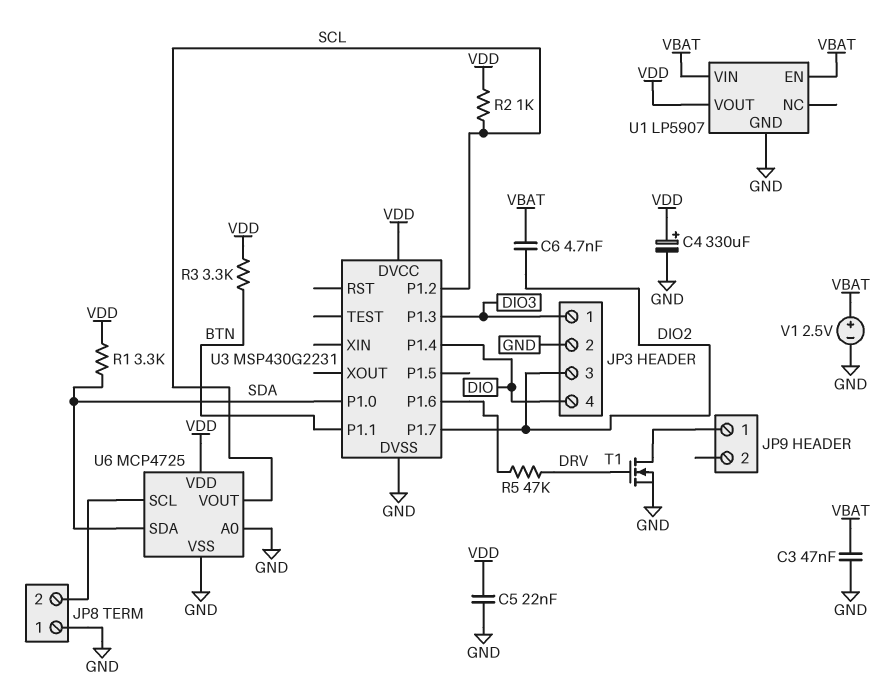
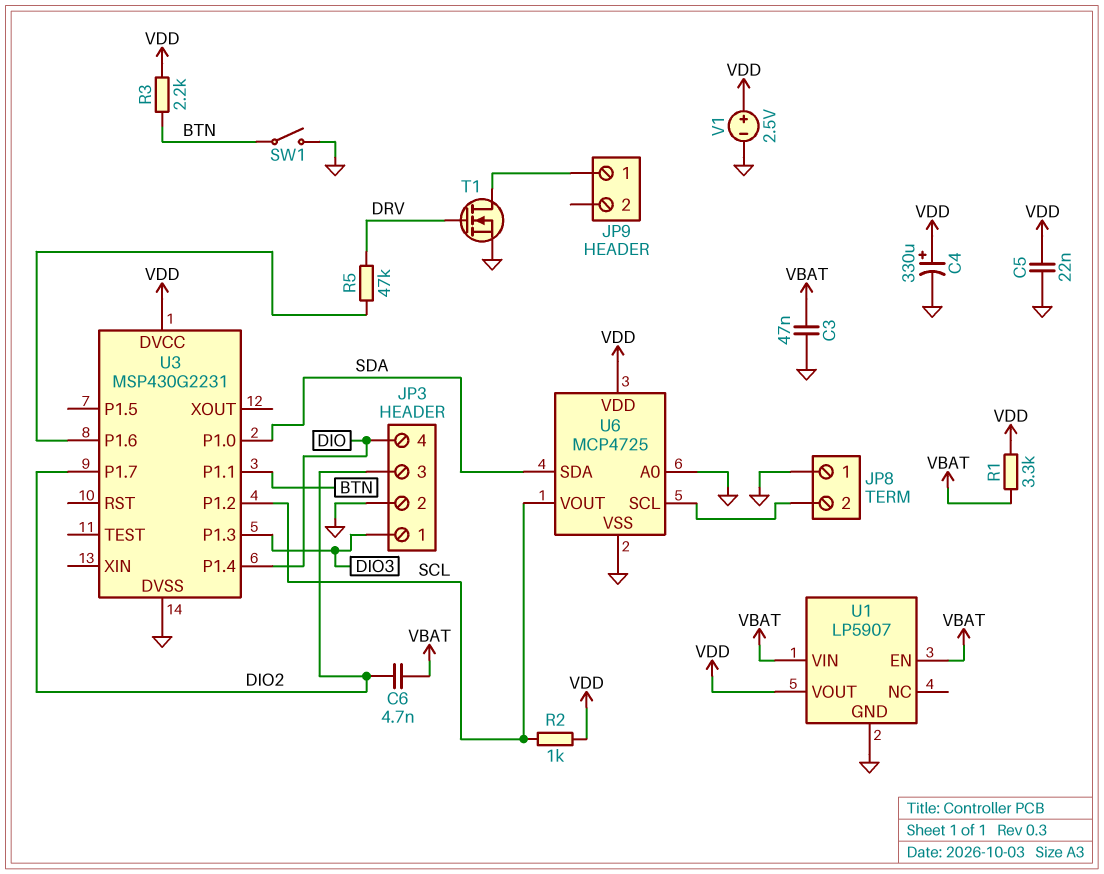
R1: 3.3k (SDA, VDD) -> 3.3k (VBAT, VDD)
R3: 3.3k (BTN, VDD) -> 2.2k (BTN, VDD)
SW1: none -> switch (BTN, GND)
V1: 2.5V (plus VBAT, minus GND) -> 2.5V (plus VDD, minus GND)

